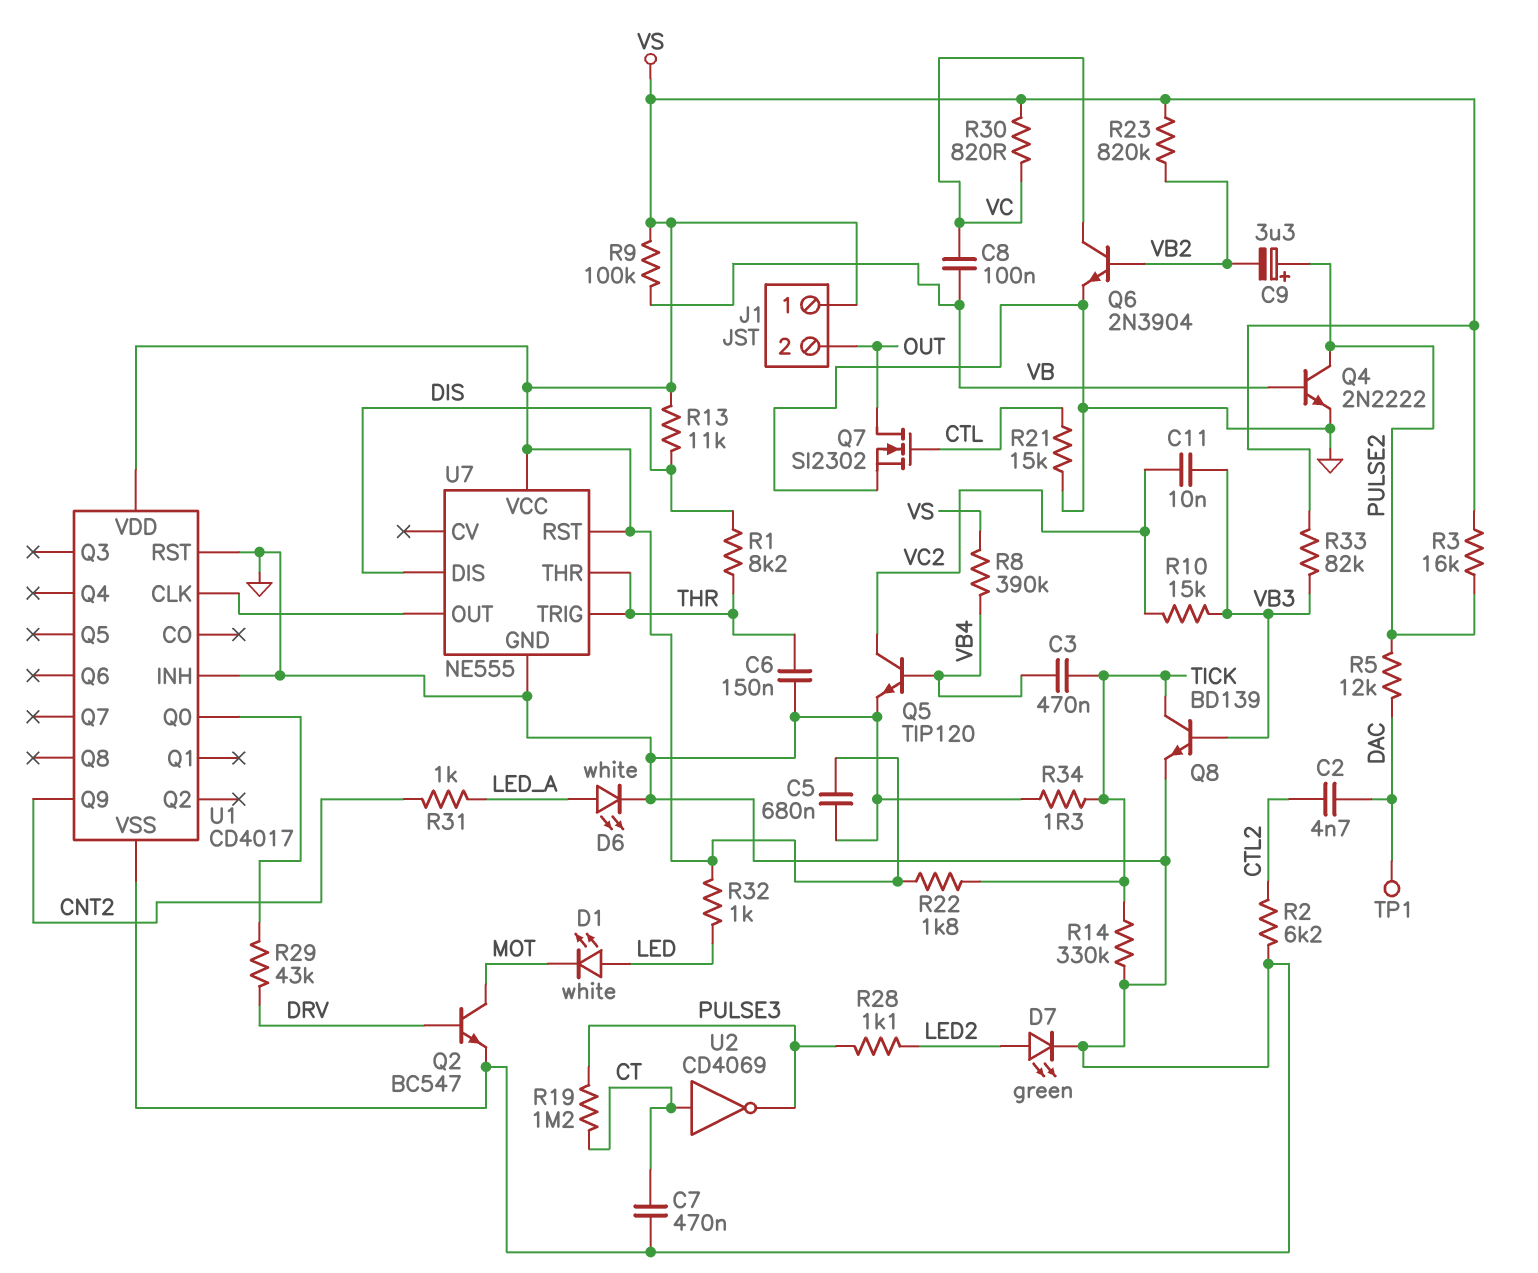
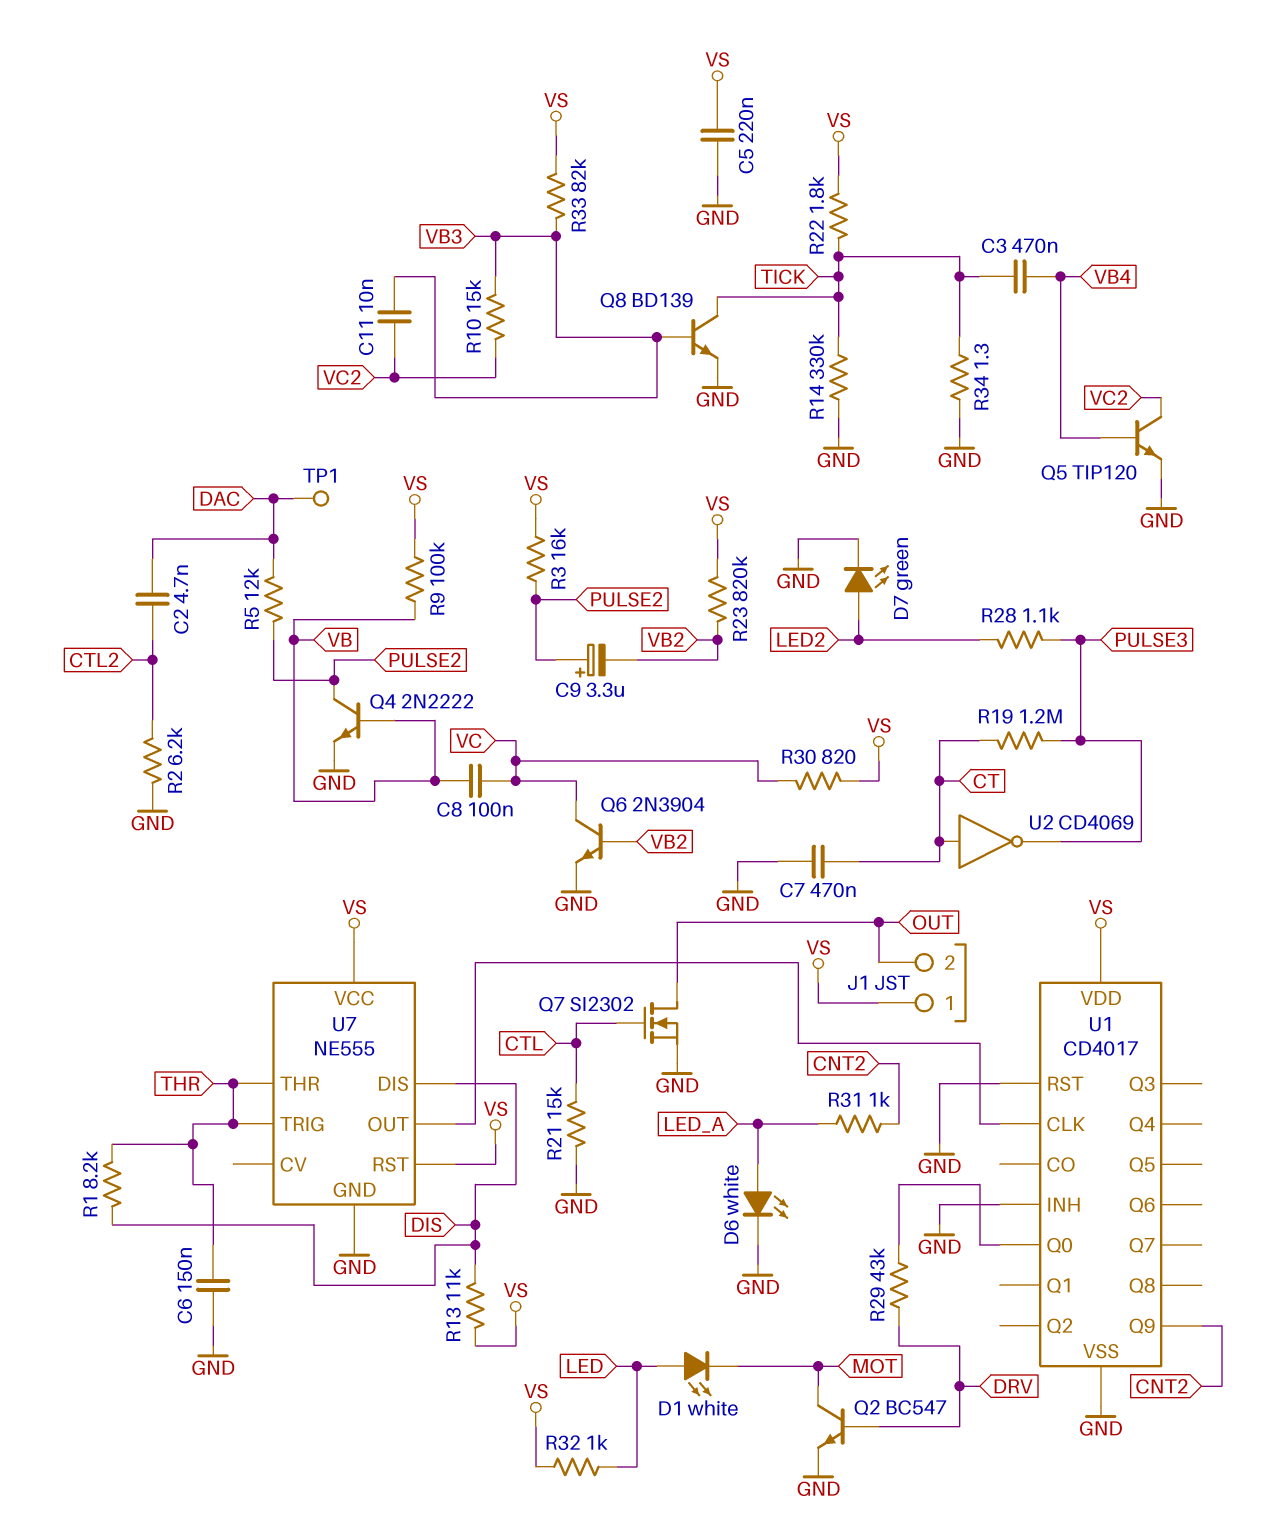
C5: 680nF (GND, VS) -> 220nF (GND, VS)
R8: 390k (VB4, VS) -> none

